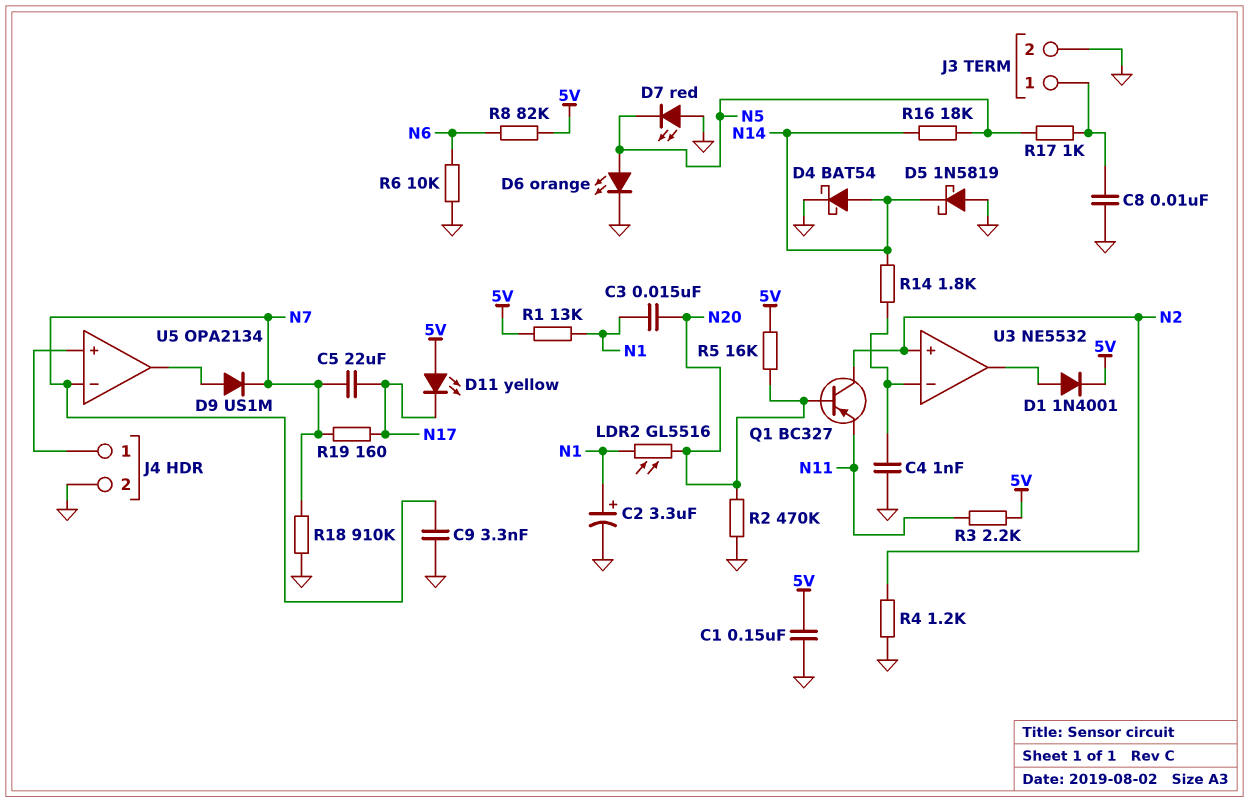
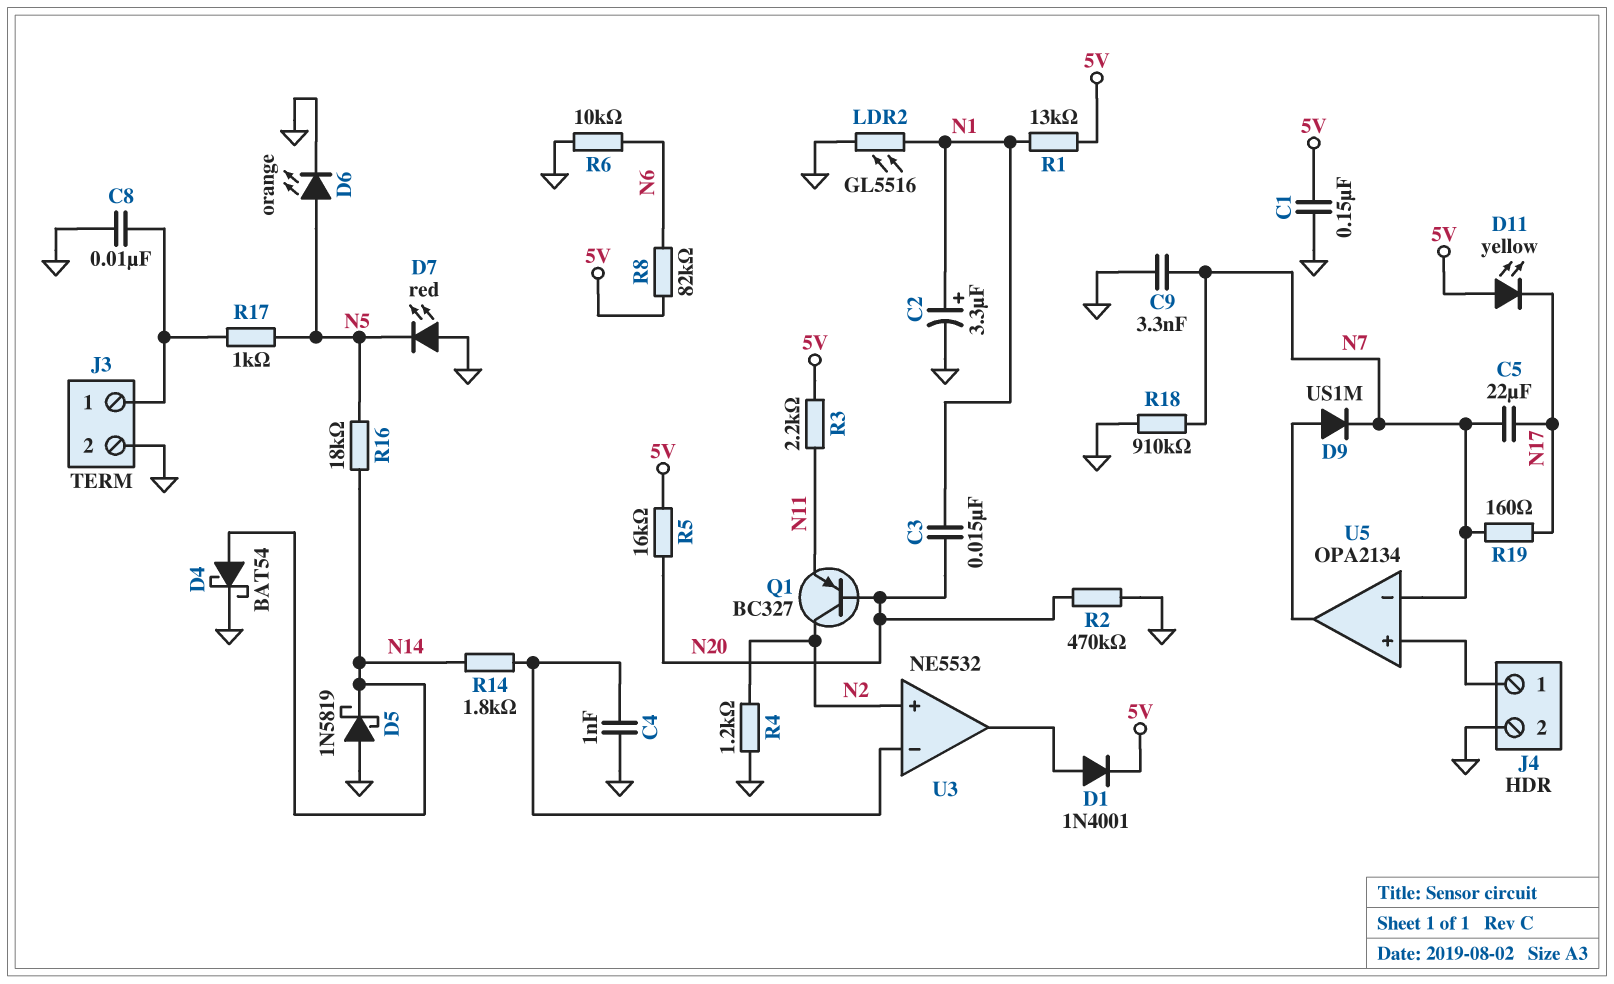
LDR2: GL5516 (N1, N20) -> GL5516 (GND, N1)

